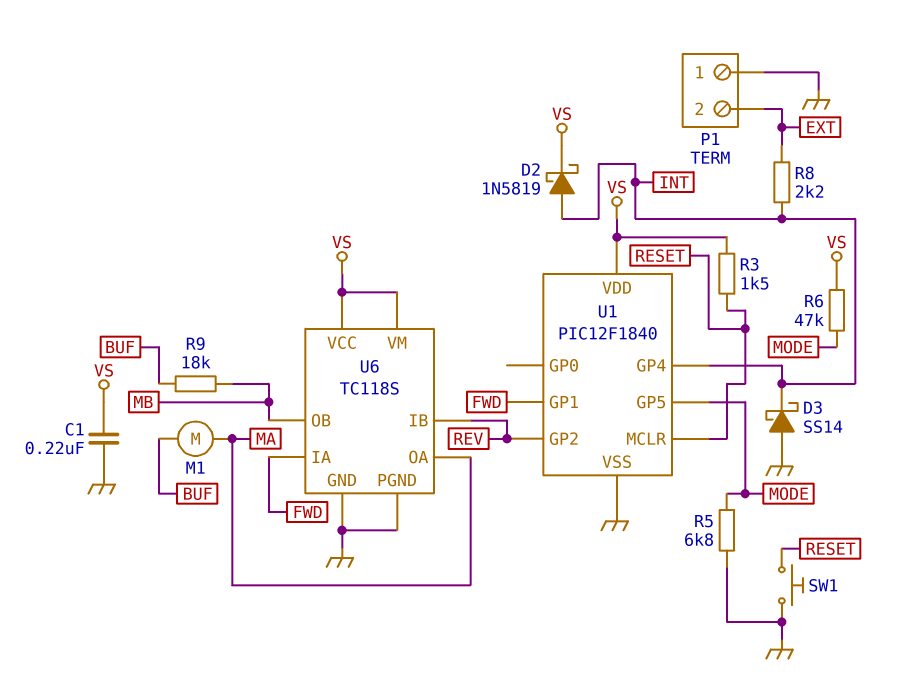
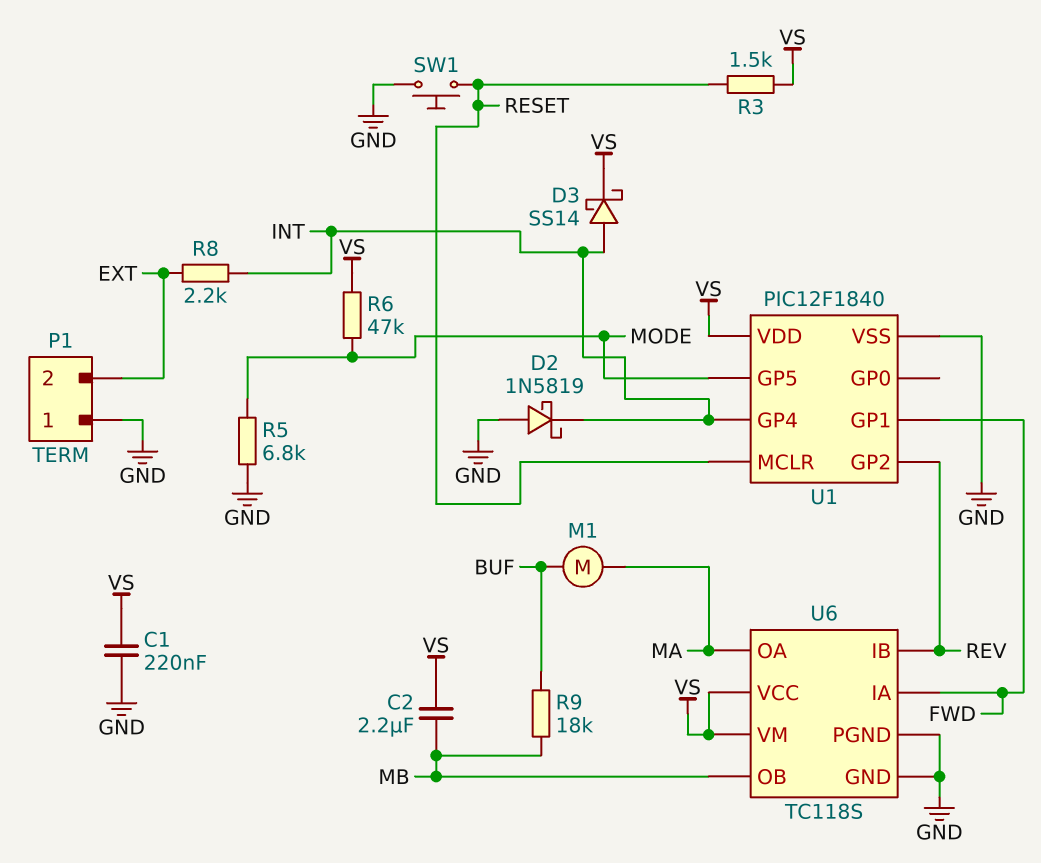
C2: none -> 2.2uF (MB, VS)
D2: schottky 1N5819 (A INT, K VS) -> schottky 1N5819 (A GND, K INT)
D3: schottky SS14 (A GND, K INT) -> schottky SS14 (A INT, K VS)

